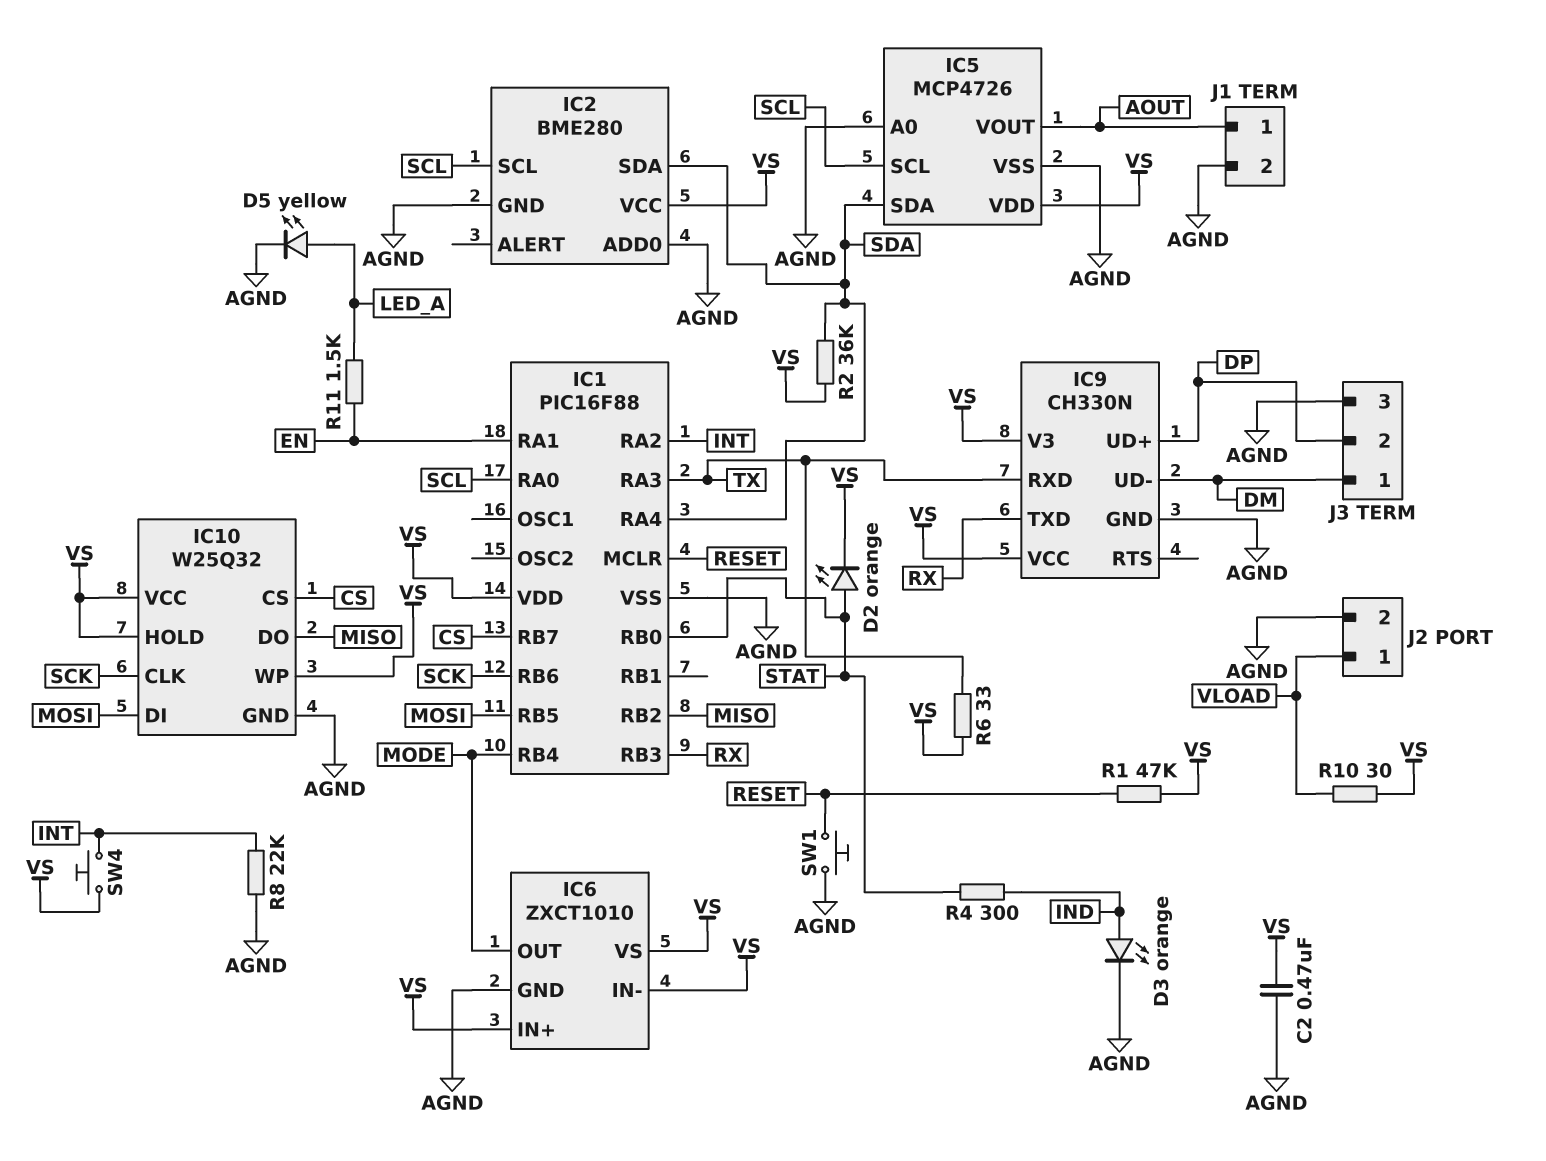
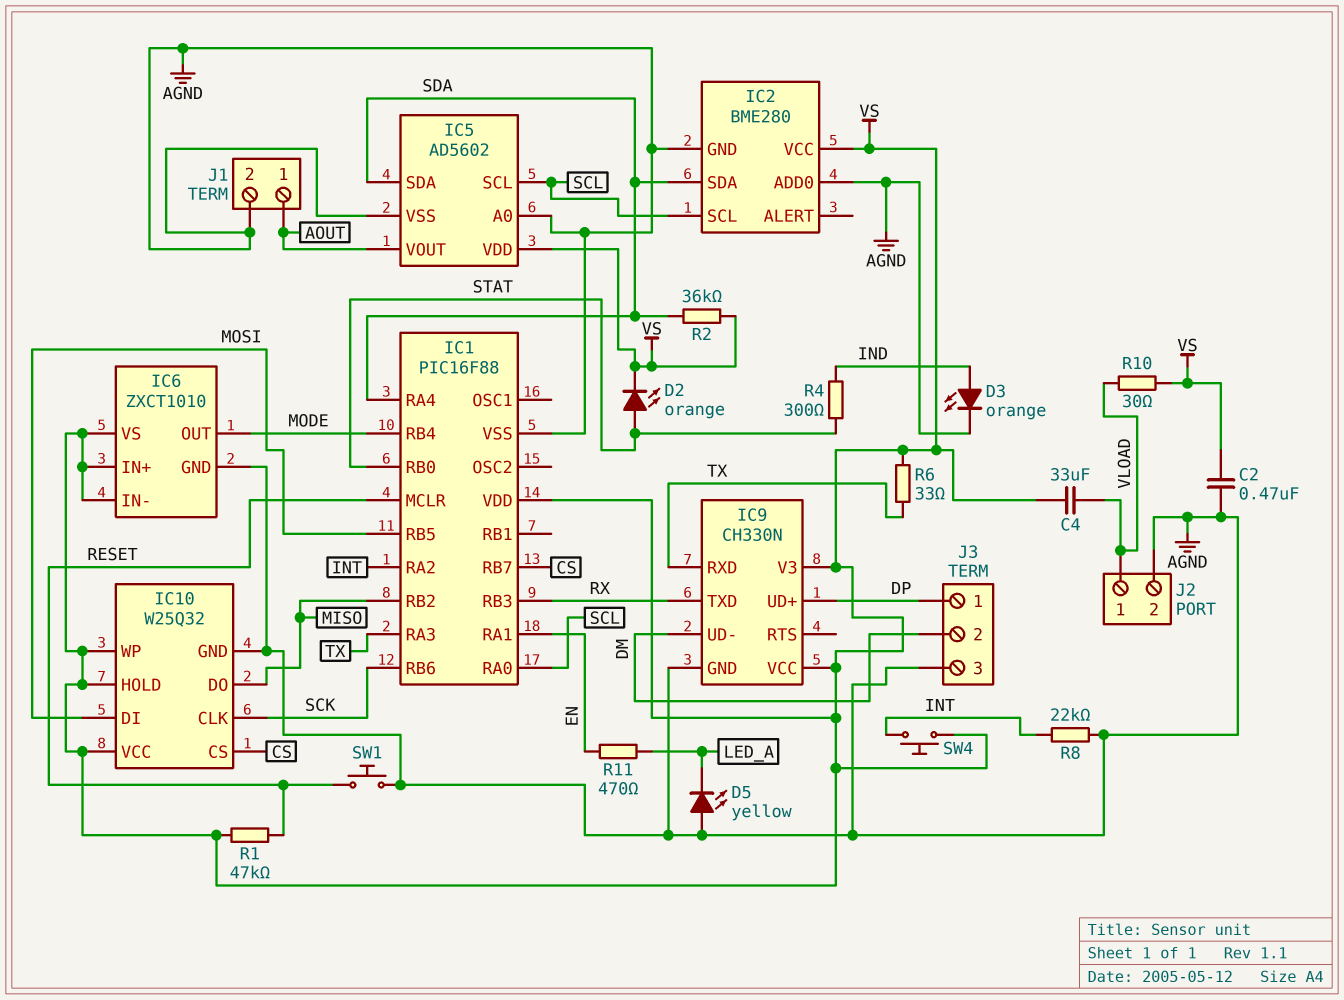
C4: none -> 33uF (VLOAD, VS)
D5: LED yellow (A LED_A, K AGND) -> LED yellow (A AGND, K LED_A)
IC5: MCP4726 -> AD5602
J3 pin 1: DM -> DP
J3 pin 2: DP -> DM
R11: 1.5k (EN, LED_A) -> 470 (EN, LED_A)

